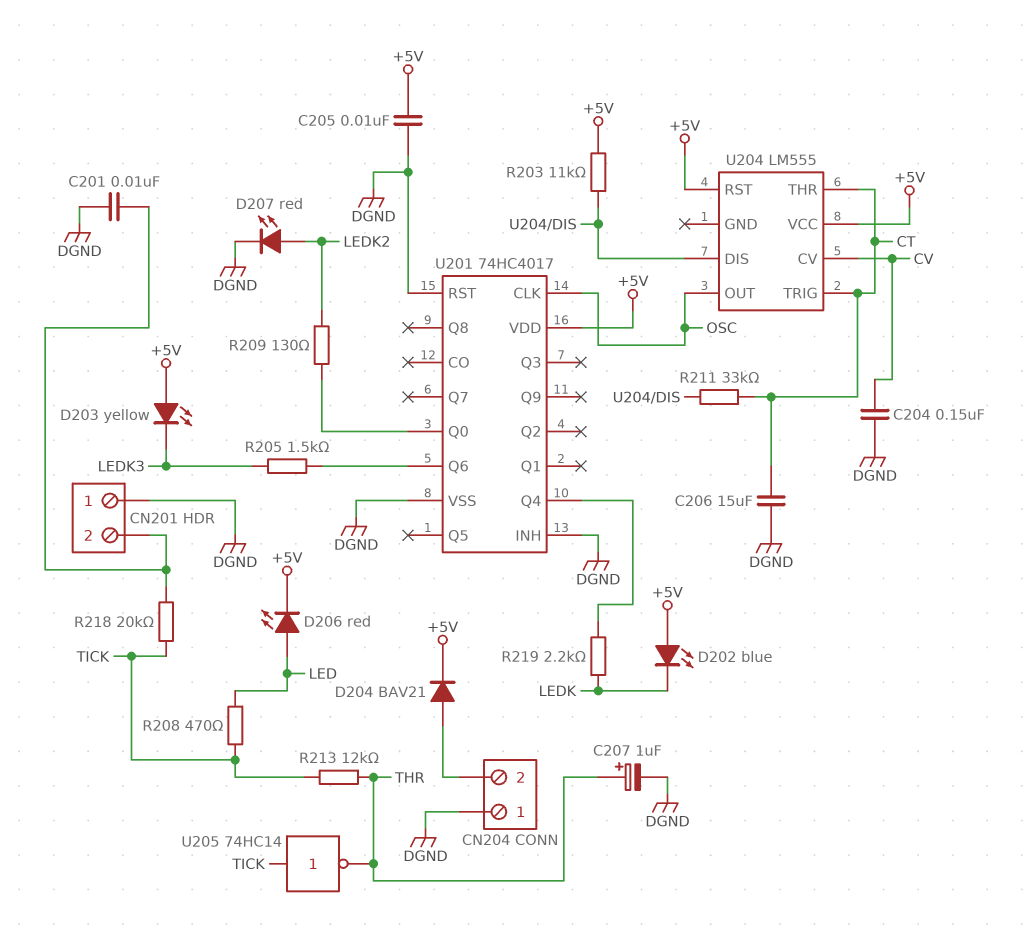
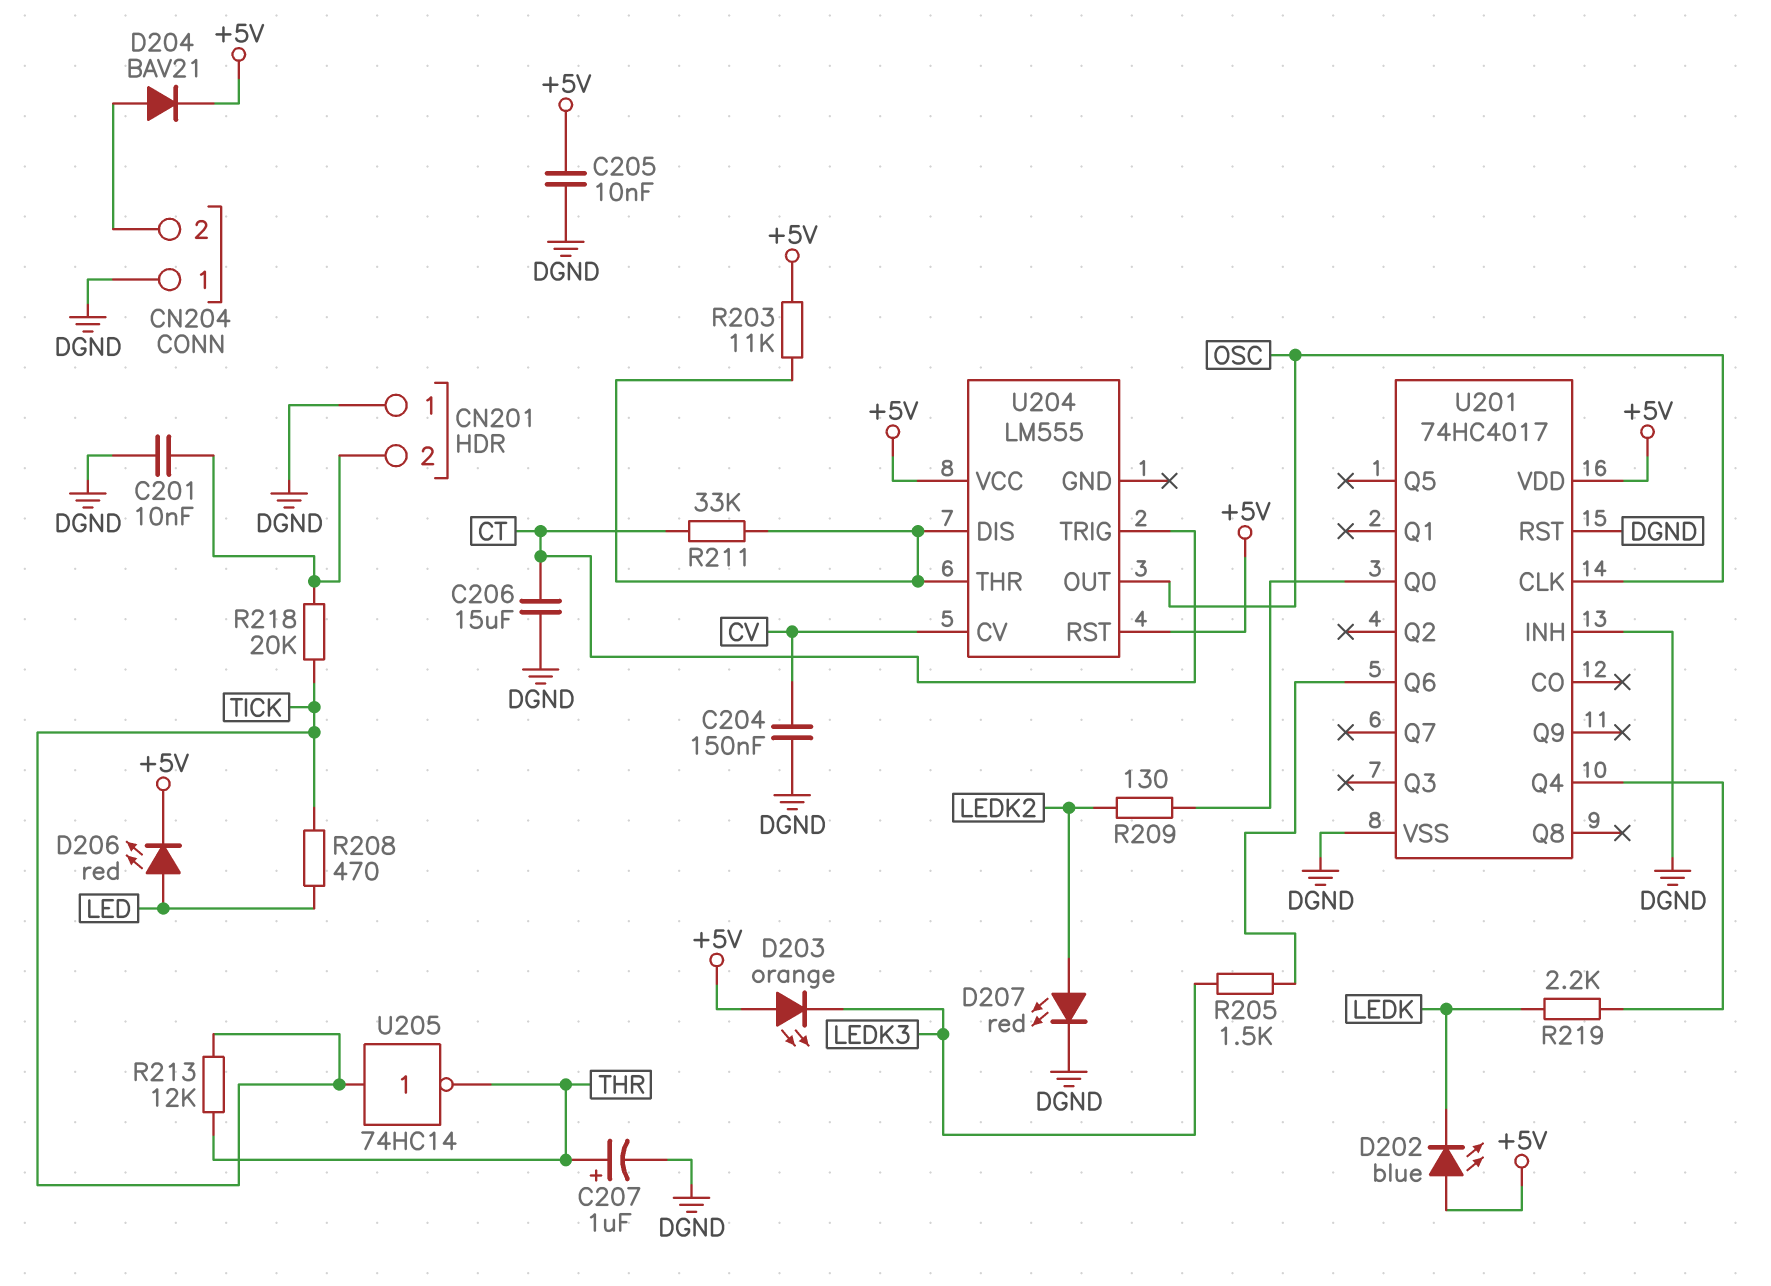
D203: LED yellow (A +5V, K LEDK3) -> LED orange (A +5V, K LEDK3)
U204 pin THR: CT -> U204/DIS

